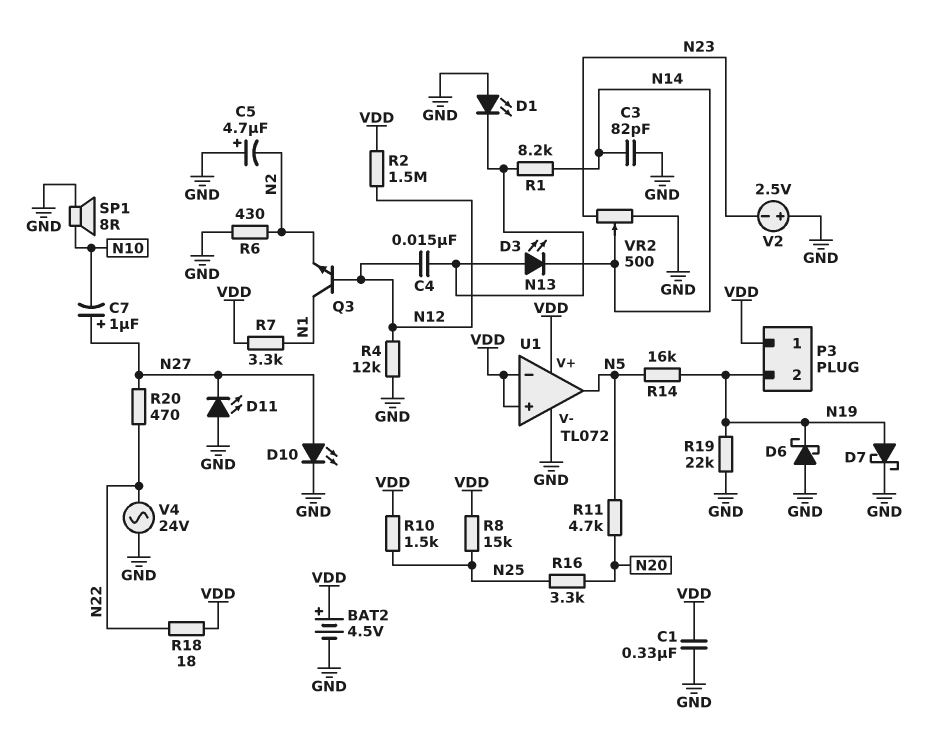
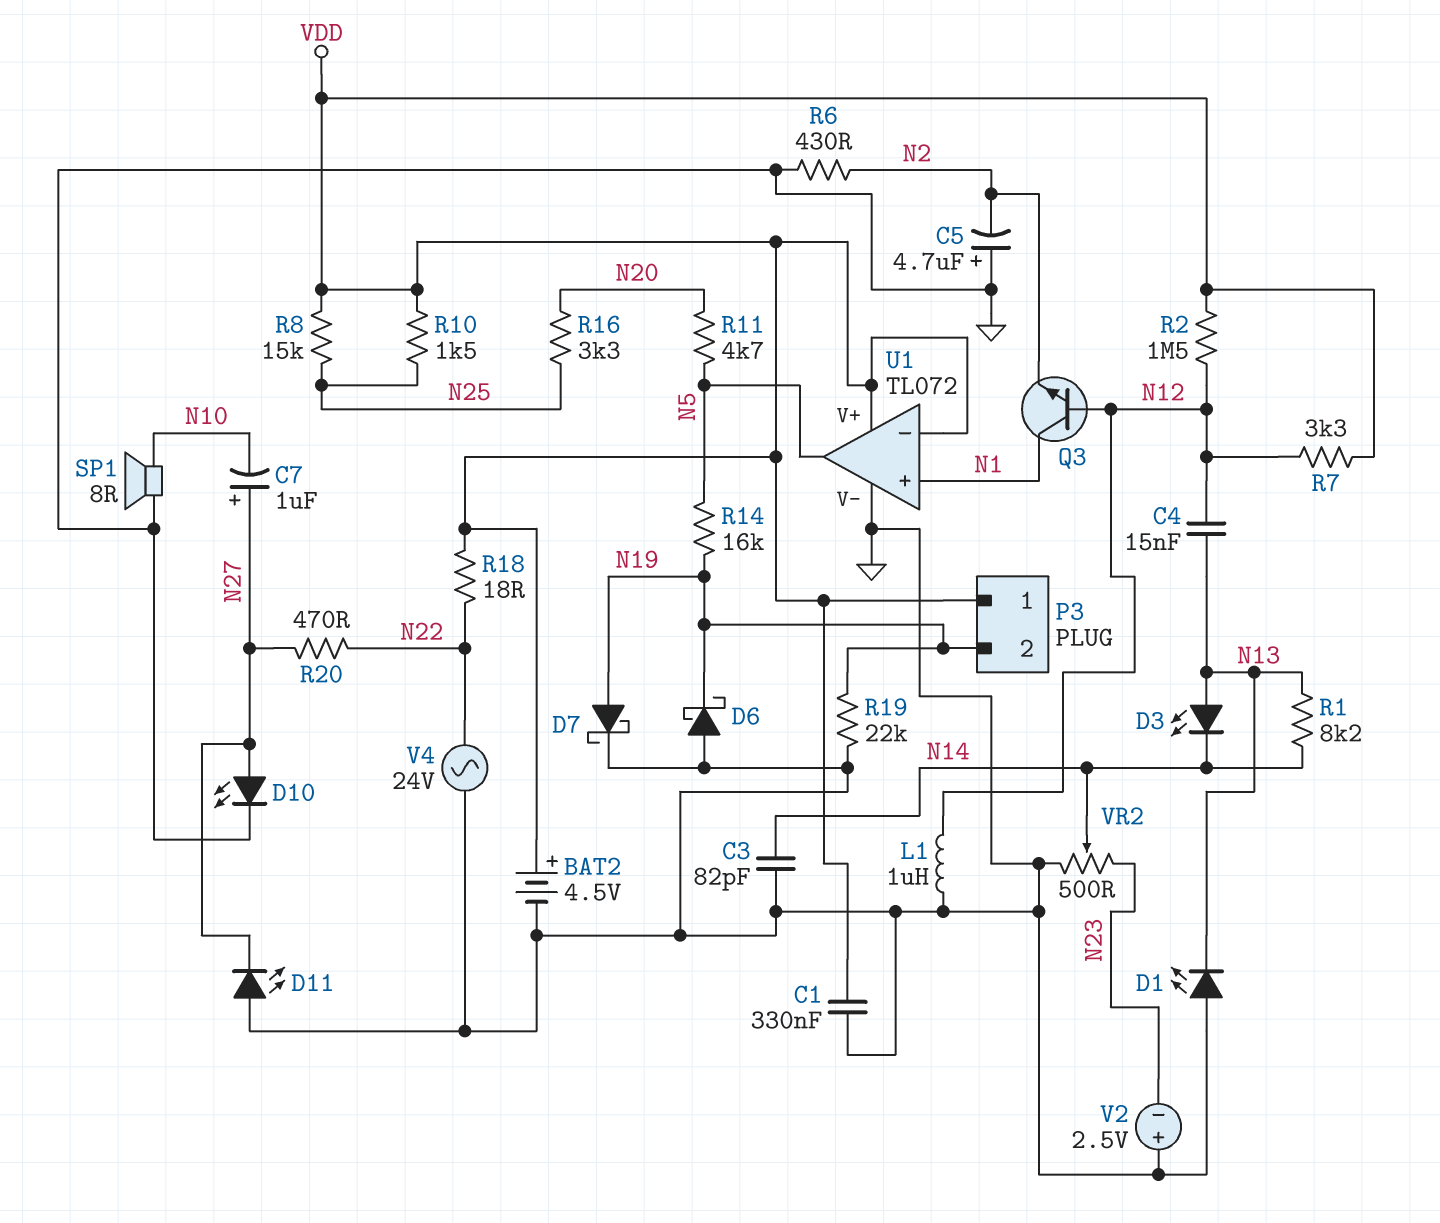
L1: none -> 1uH (GND, N12)
R4: 12k (GND, N12) -> none
R7: 3.3k (N1, VDD) -> 3.3k (N12, VDD)
U1 pin in+: VDD -> N1

